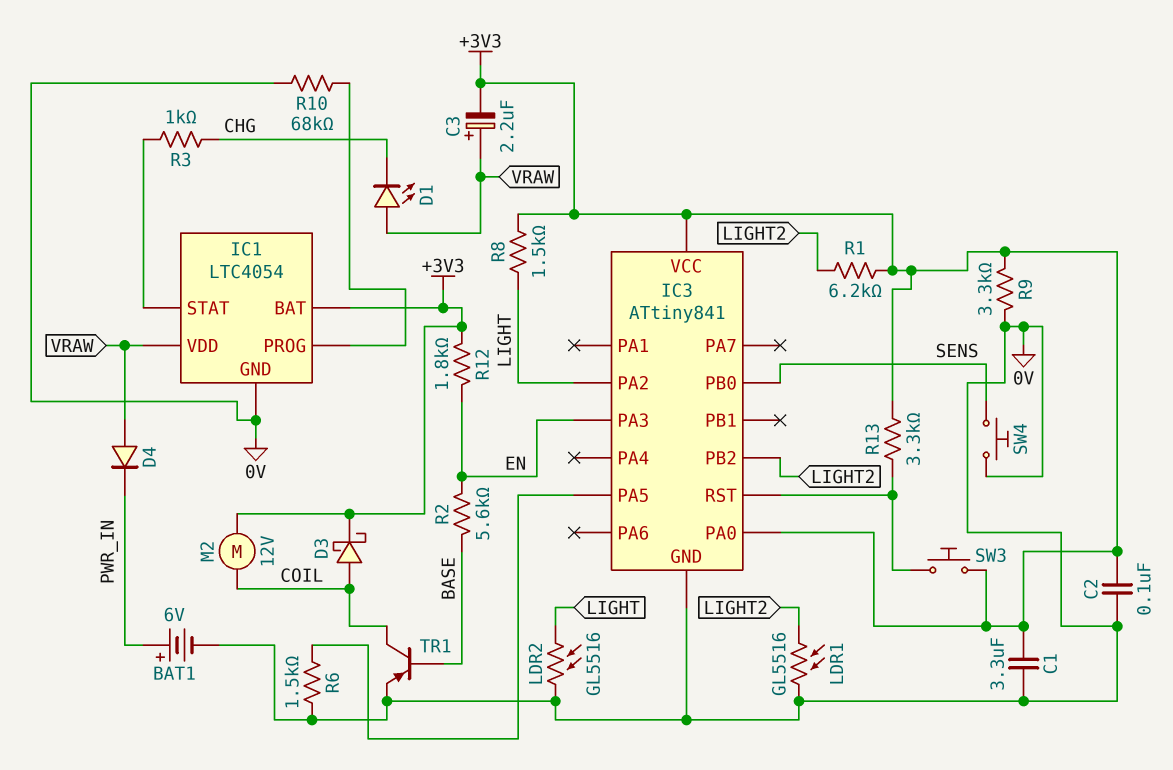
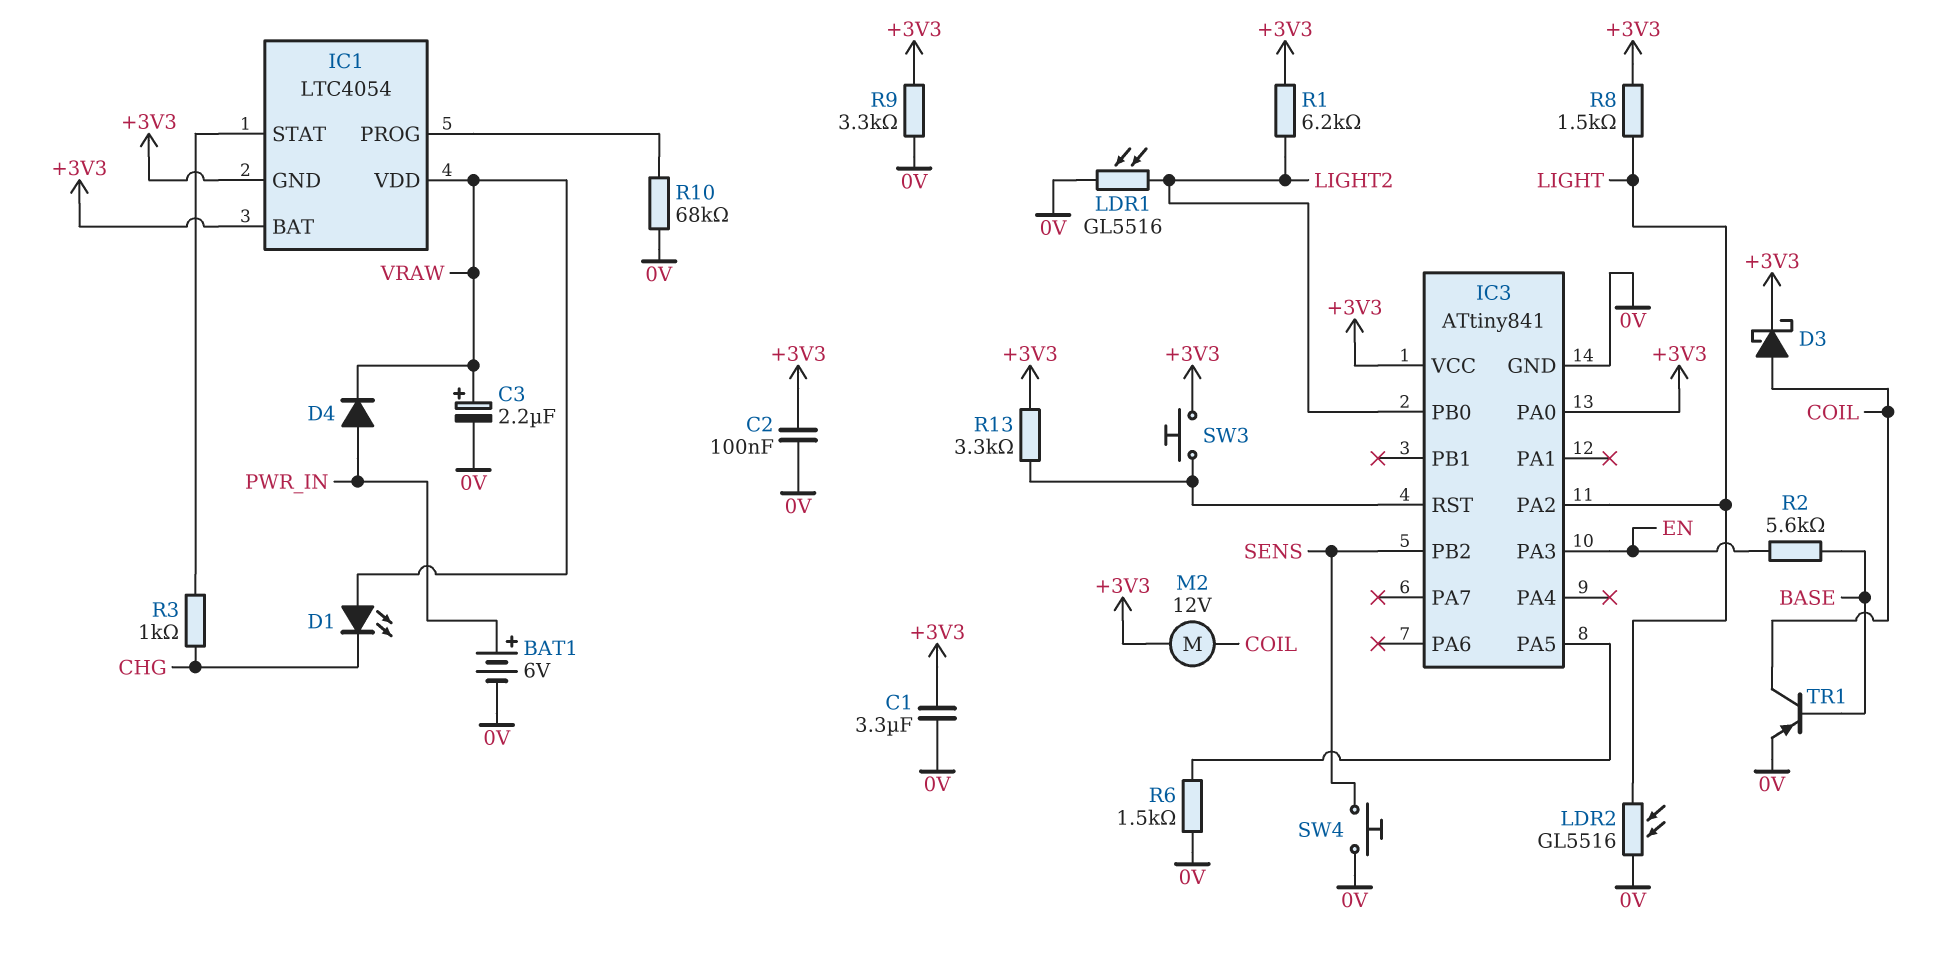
C3: 2.2uF (plus VRAW, minus +3V3) -> 2.2uF (plus VRAW, minus 0V)
D4: diode (A VRAW, K PWR_IN) -> diode (A PWR_IN, K VRAW)
IC1 pin GND: 0V -> +3V3
IC3 pin PB0: SENS -> LIGHT2
IC3 pin PB2: LIGHT2 -> SENS
R12: 1.8k (+3V3, EN) -> none

